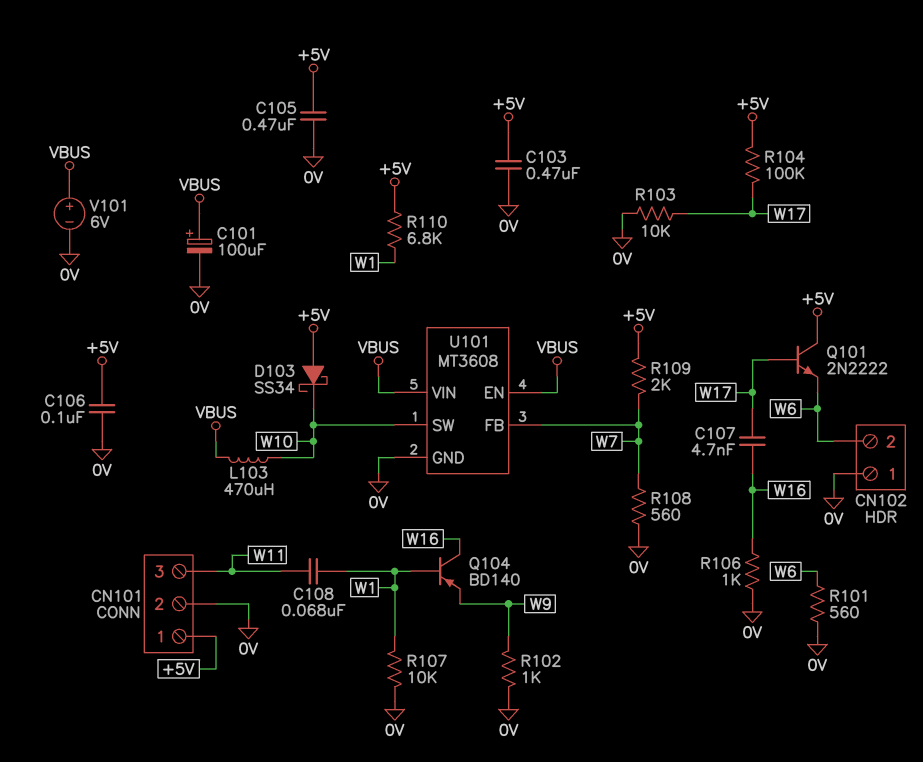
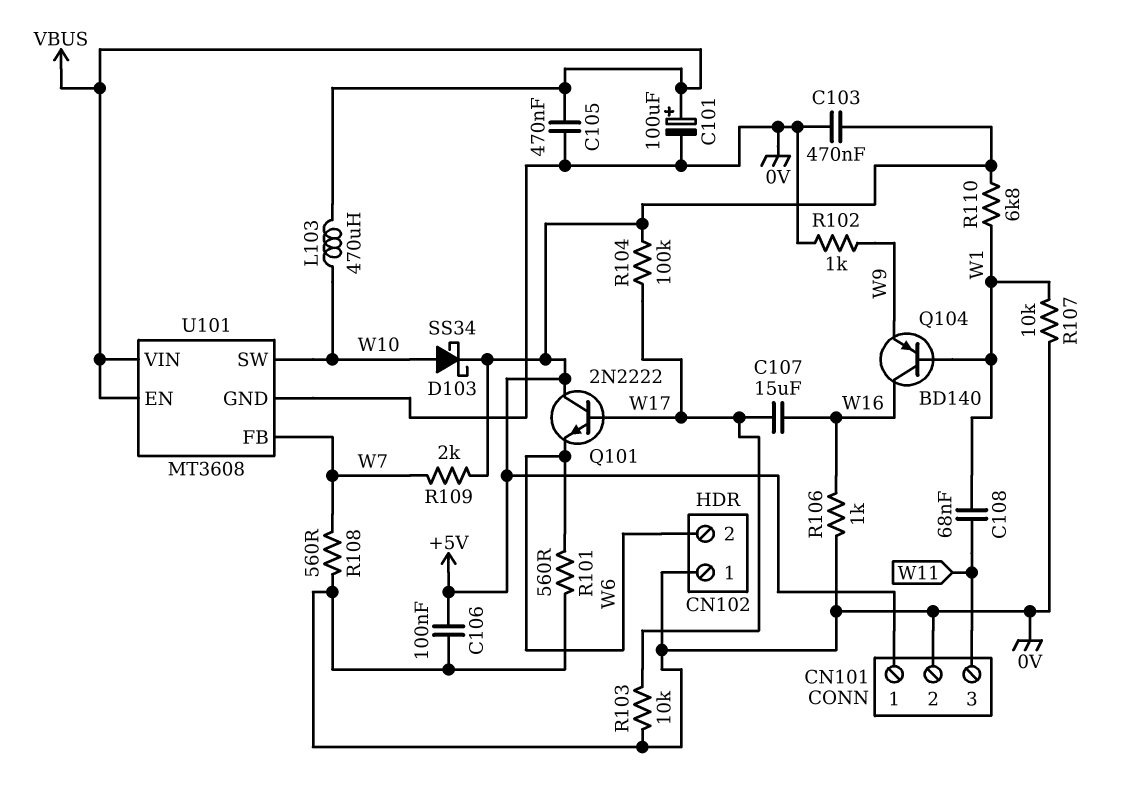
C105: 470nF (+5V, 0V) -> 470nF (0V, VBUS)
C107: 4.7nF (W16, W17) -> 15uF (W16, W17)
D103: schottky SS34 (A +5V, K W10) -> schottky SS34 (A W10, K +5V)
V101: 6V (plus VBUS, minus 0V) -> none

